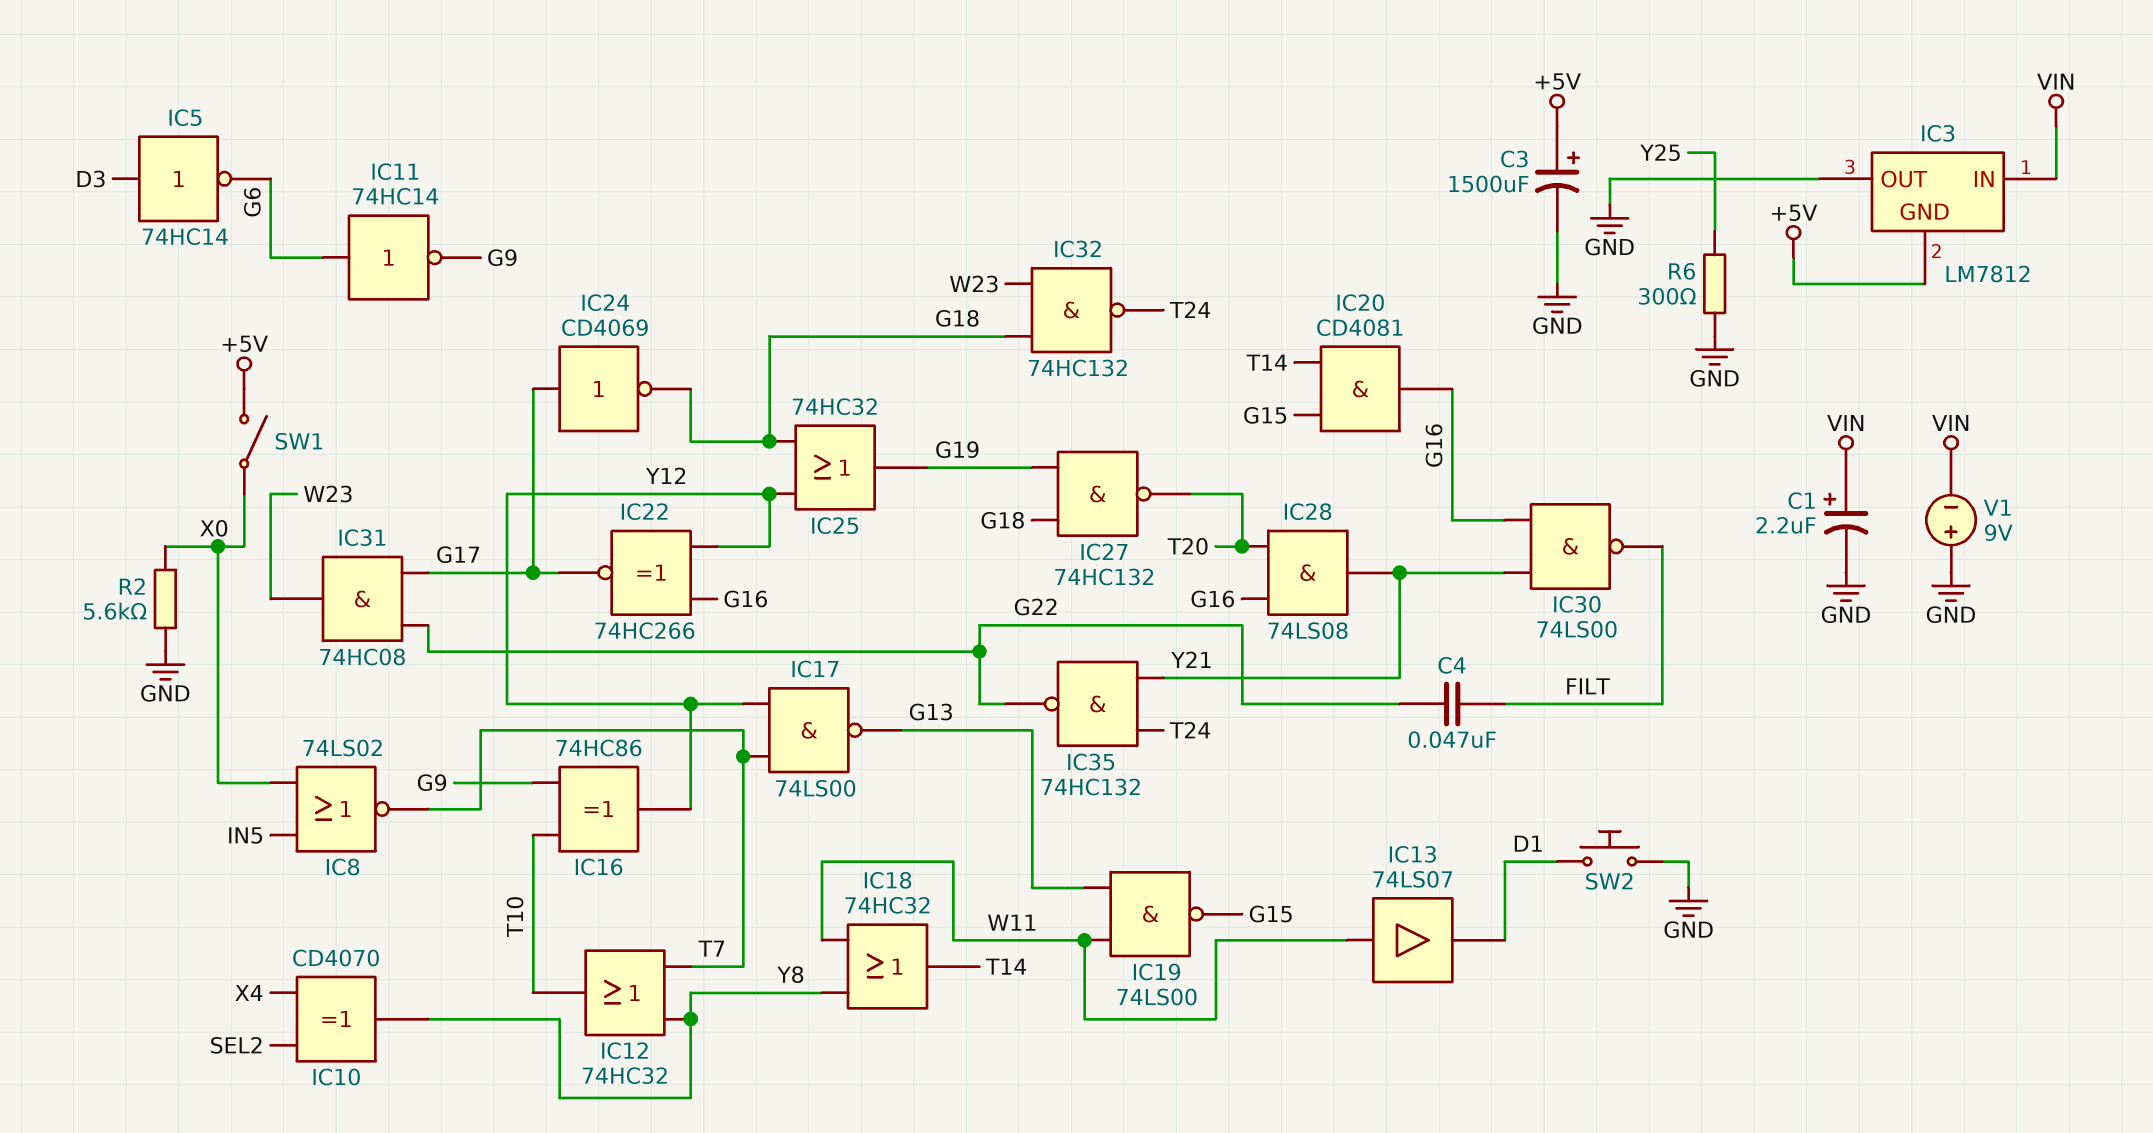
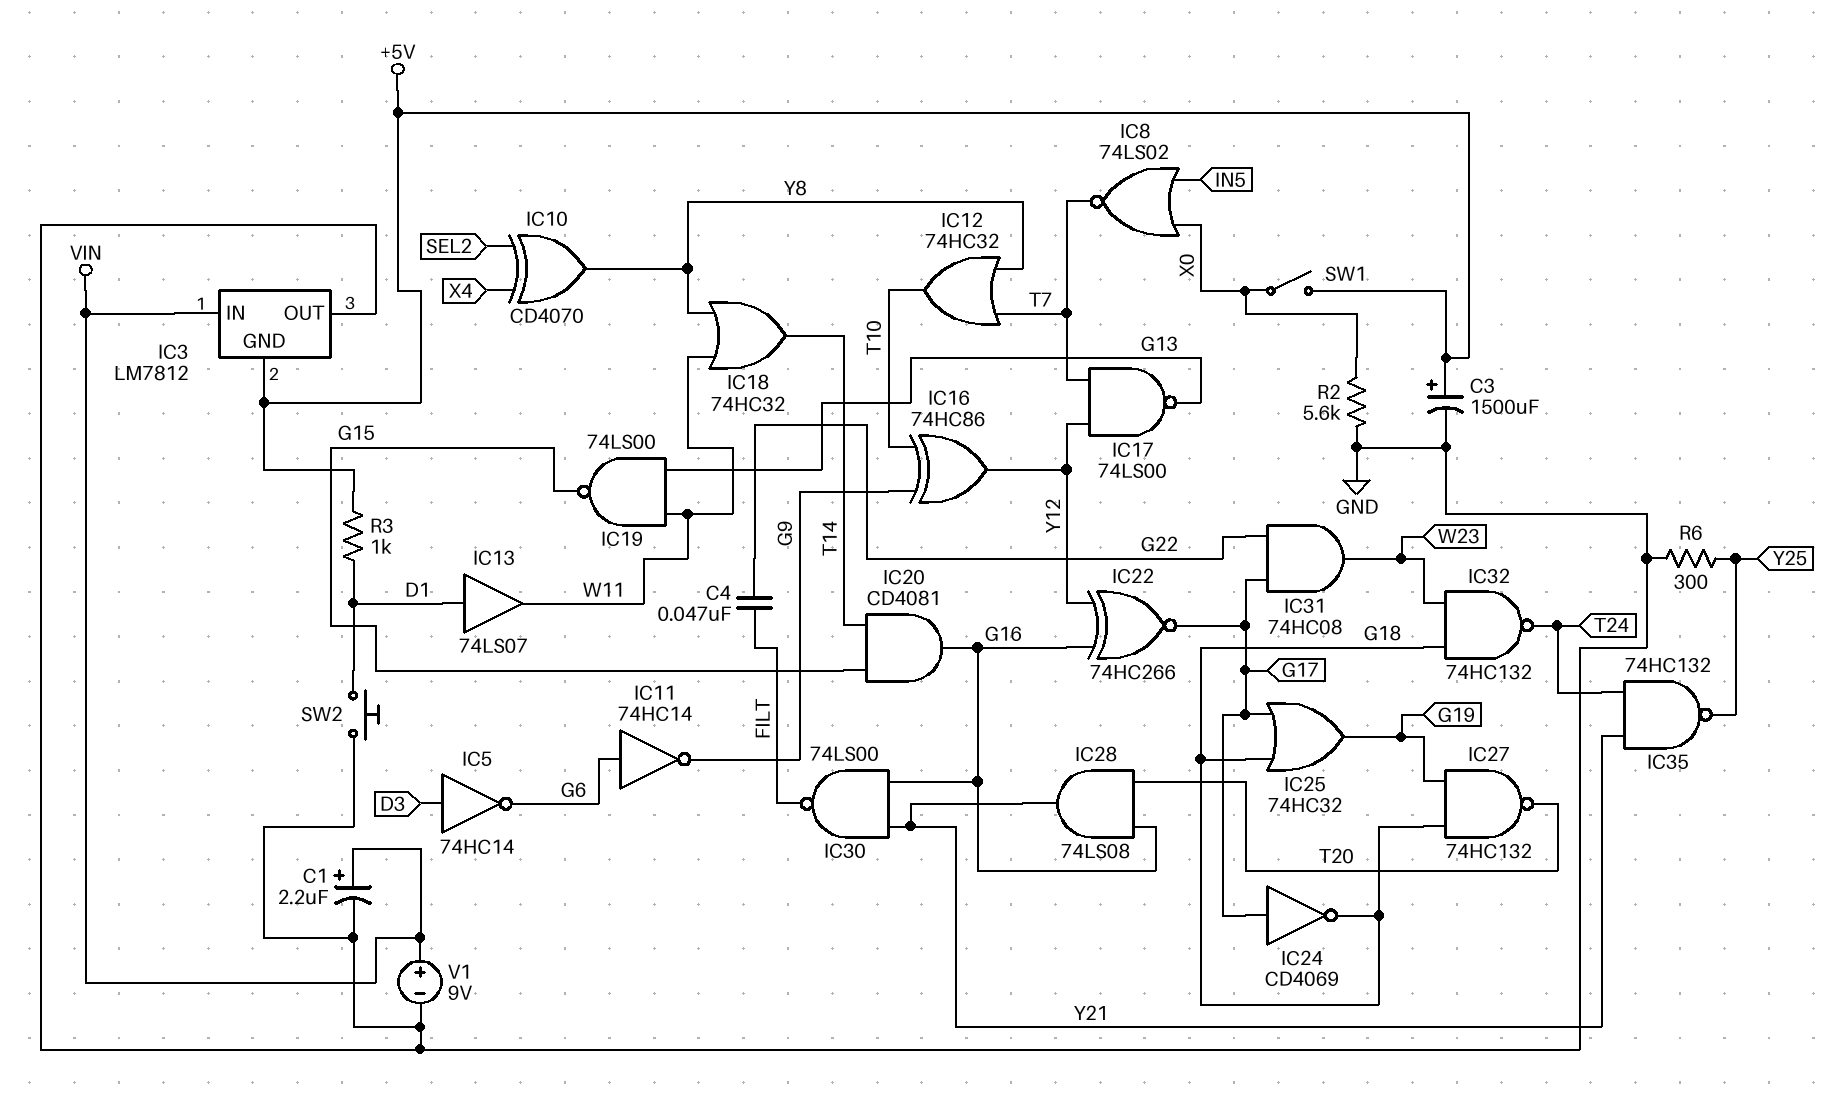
IC13: buffer 74LS07 (in W11, out D1) -> buffer 74LS07 (in D1, out W11)
IC25: OR 74HC32 (in G18, in Y12, out G19) -> OR 74HC32 (in G17, in G18, out G19)
IC35: NAND 74HC132 (in T24, in Y21, out G22) -> NAND 74HC132 (in T24, in Y21, out Y25)
R3: none -> 1k (+5V, D1)
V1: 9V (plus GND, minus VIN) -> 9V (plus VIN, minus GND)

